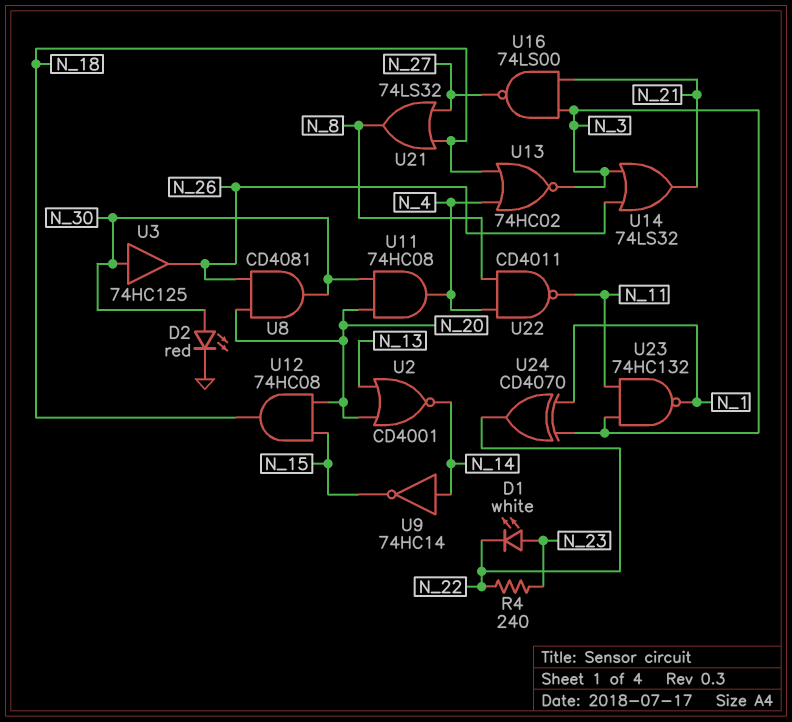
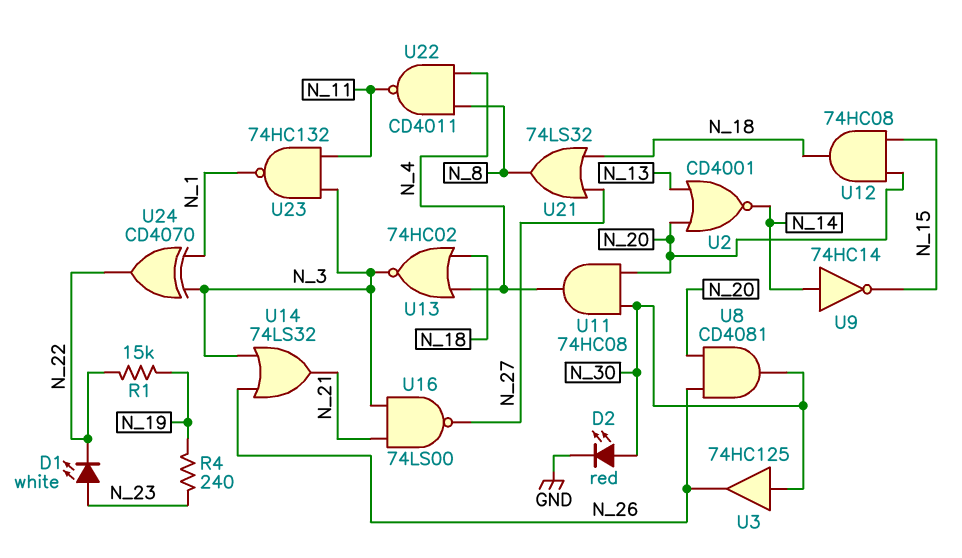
R1: none -> 15k (N_19, N_22)
R4: 240 (N_22, N_23) -> 240 (N_19, N_23)

